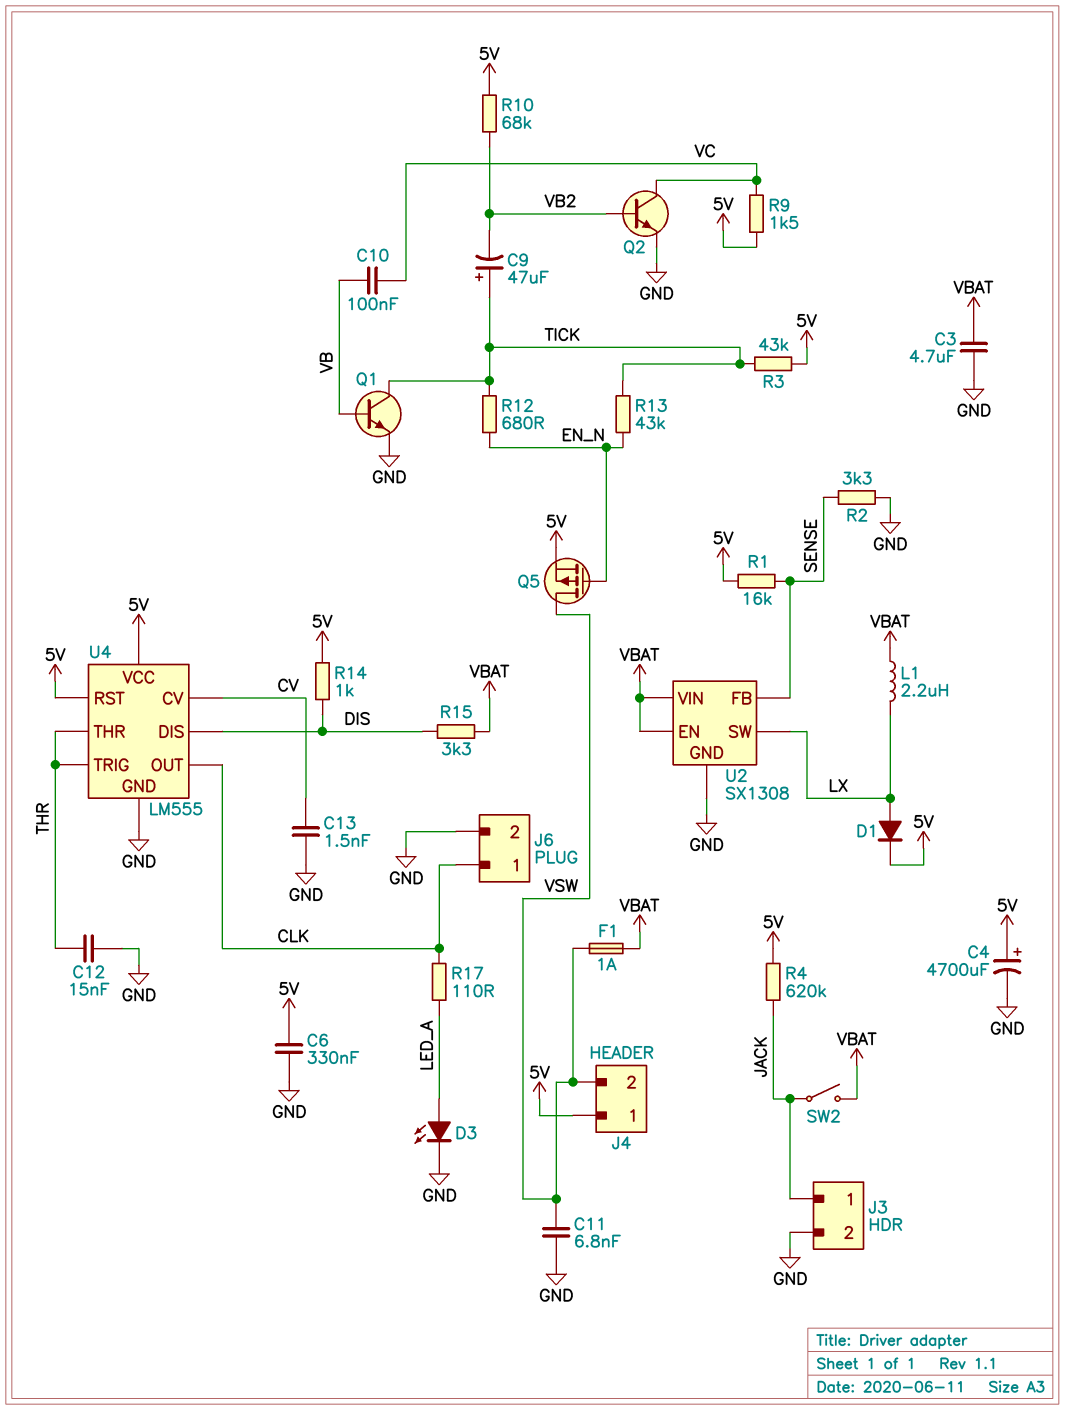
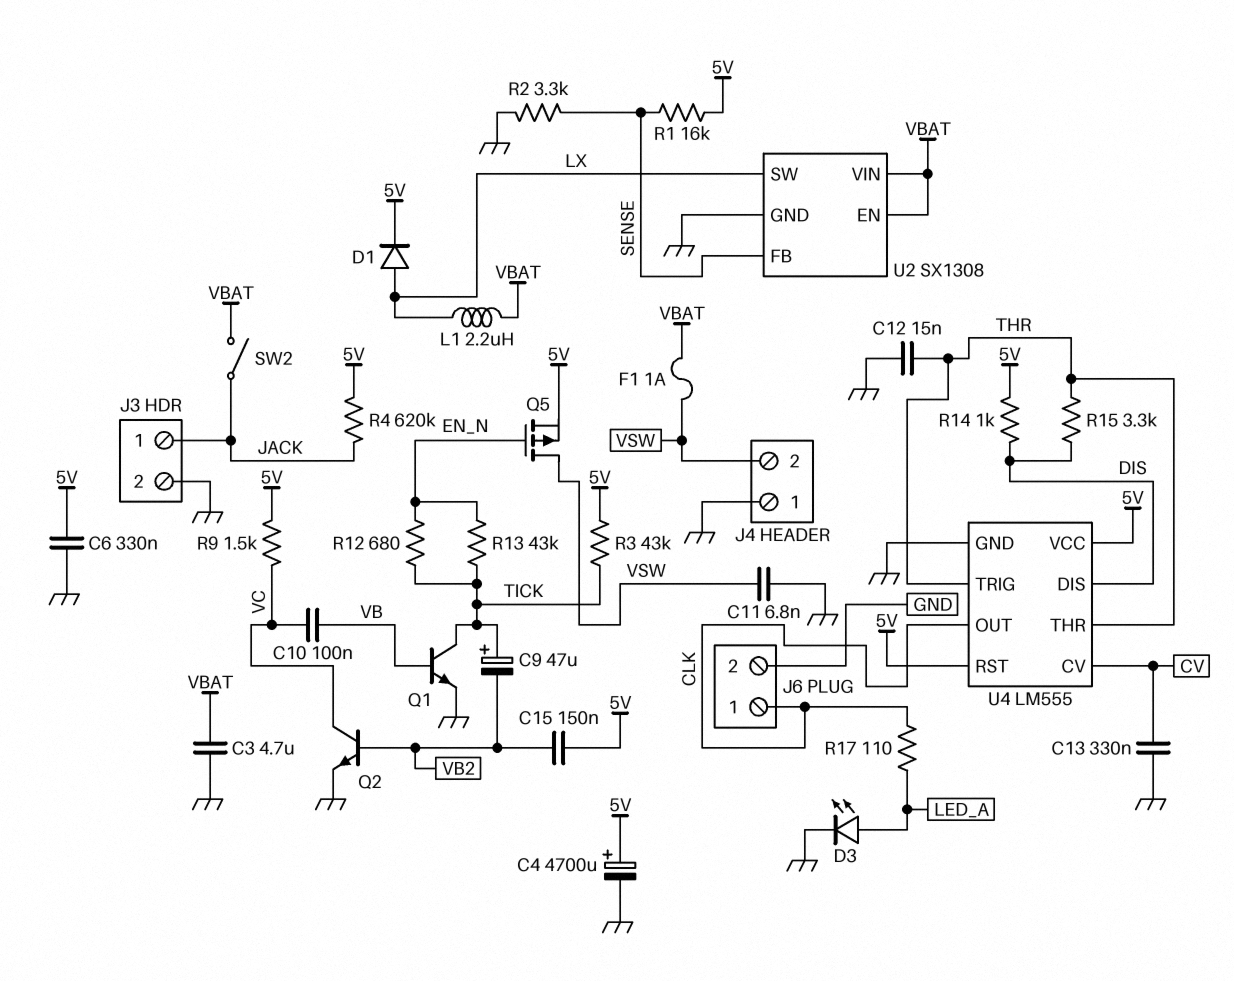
C13: 1.5nF (CV, GND) -> 330nF (CV, GND)
C15: none -> 150nF (5V, VB2)
J4 pin 1: 5V -> GND
R10: 68k (5V, VB2) -> none
R15: 3.3k (DIS, VBAT) -> 3.3k (DIS, THR)

